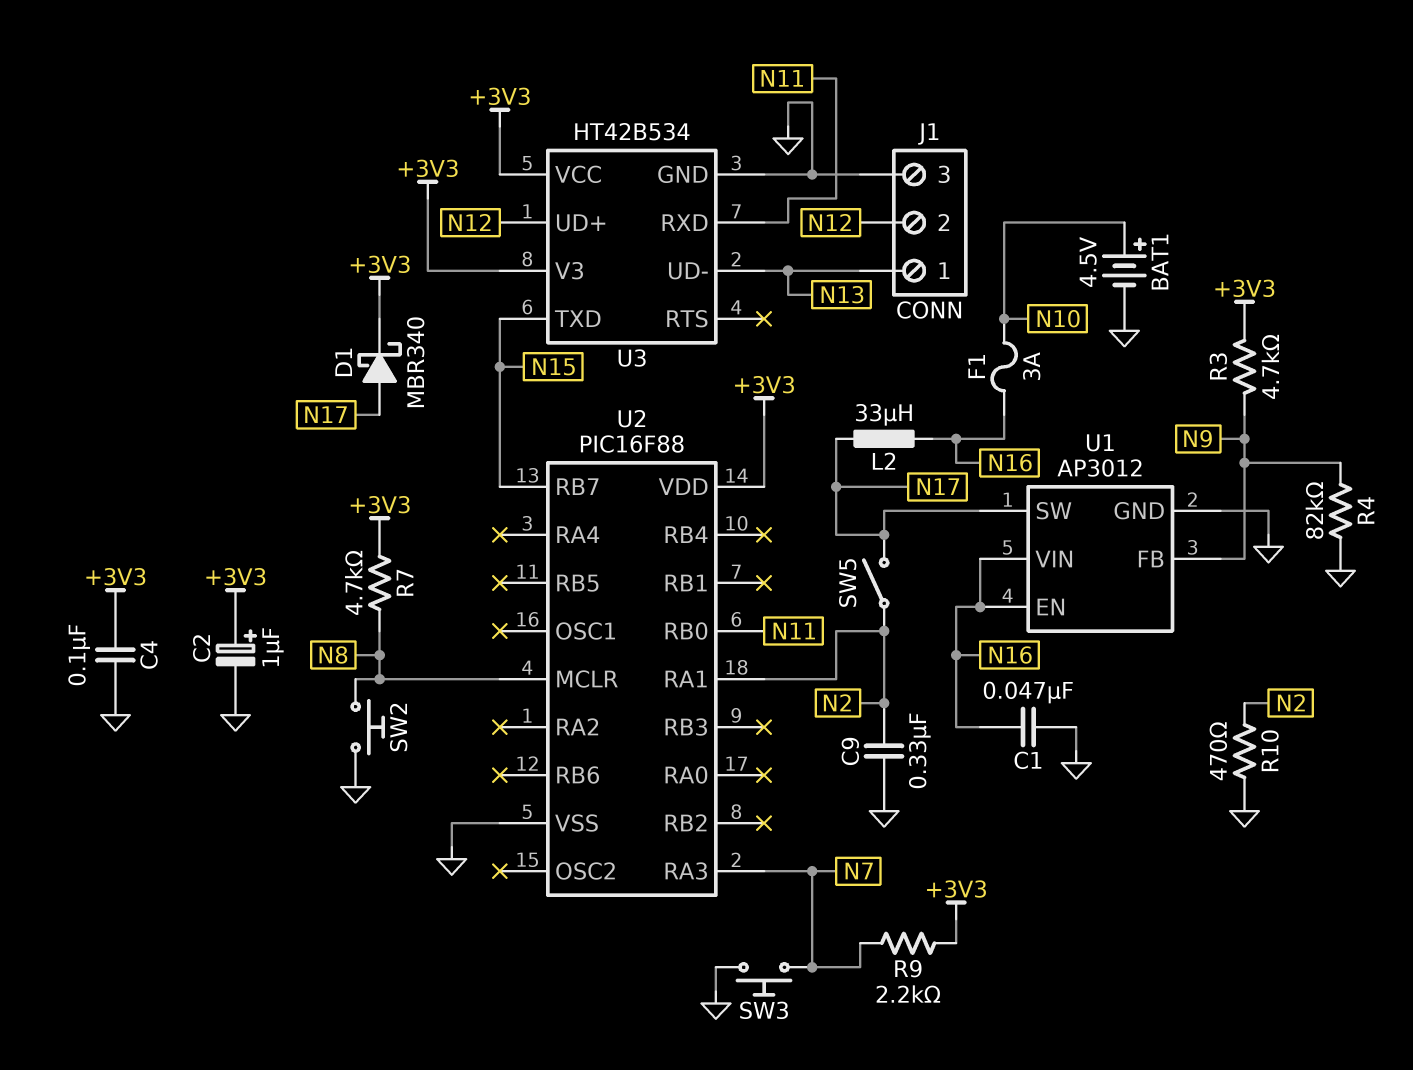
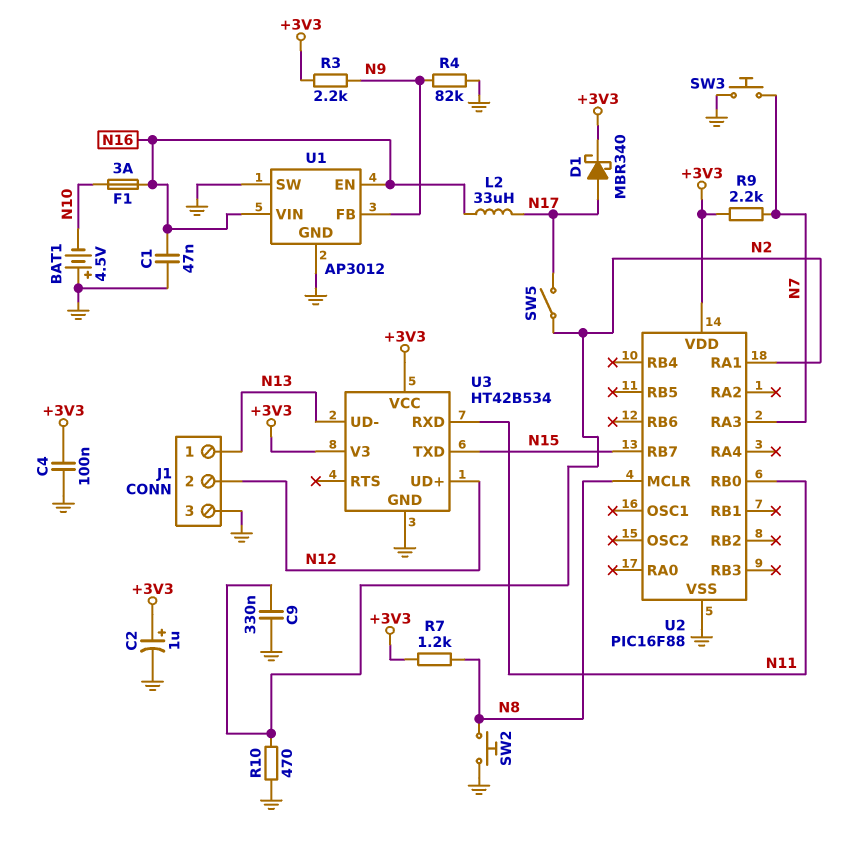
BAT1: 4.5V (plus N10, minus GND) -> 4.5V (plus GND, minus N10)
R3: 4.7k (+3V3, N9) -> 2.2k (+3V3, N9)
R7: 4.7k (+3V3, N8) -> 1.2k (+3V3, N8)
U1 pin SW: N17 -> GND

